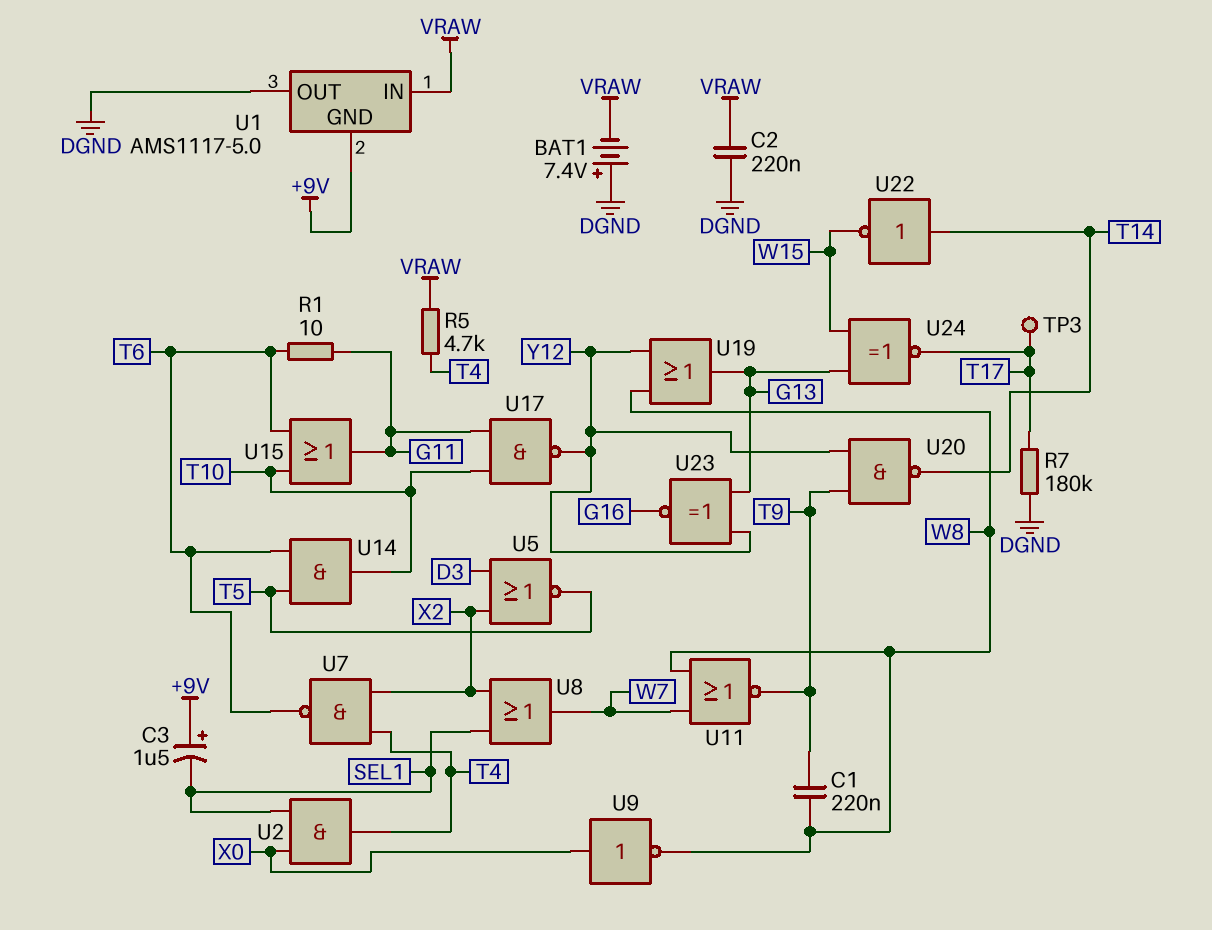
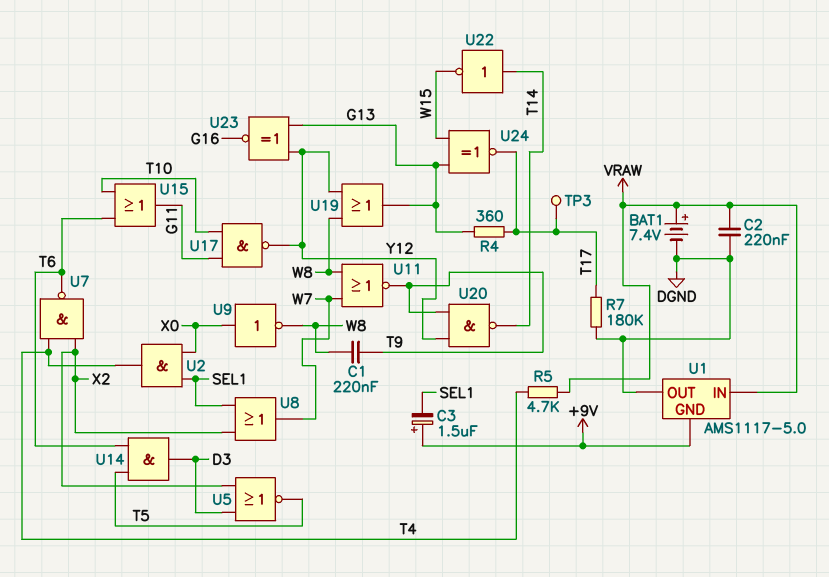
BAT1: 7.4V (plus DGND, minus VRAW) -> 7.4V (plus VRAW, minus DGND)
R1: 10 (G11, T6) -> none
R4: none -> 360 (G13, T17)
U14: AND (in T5, in T6, out T10) -> AND (in T5, in T6, out D3)

